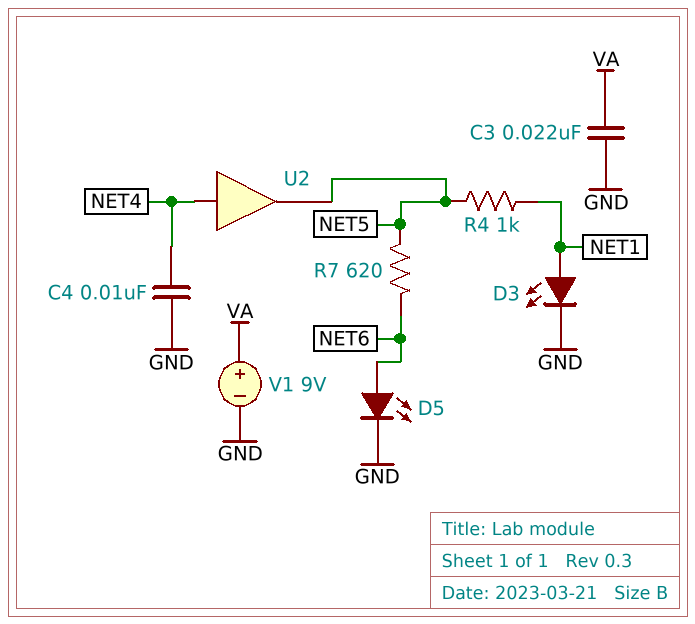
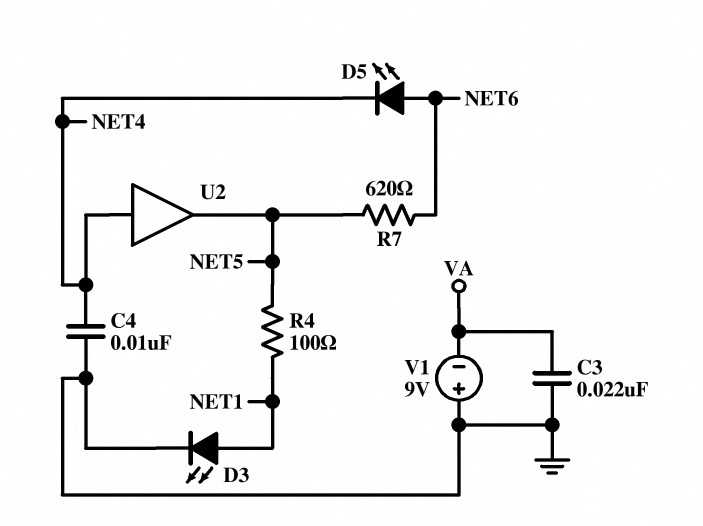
D5: LED (A NET6, K GND) -> LED (A NET6, K NET4)
R4: 1k (NET1, NET5) -> 100 (NET1, NET5)
V1: 9V (plus VA, minus GND) -> 9V (plus GND, minus VA)

